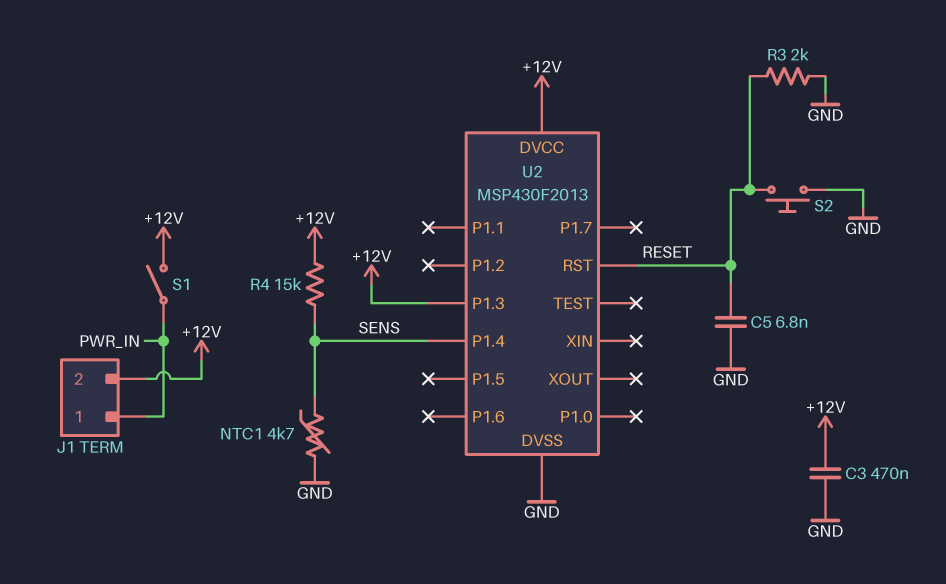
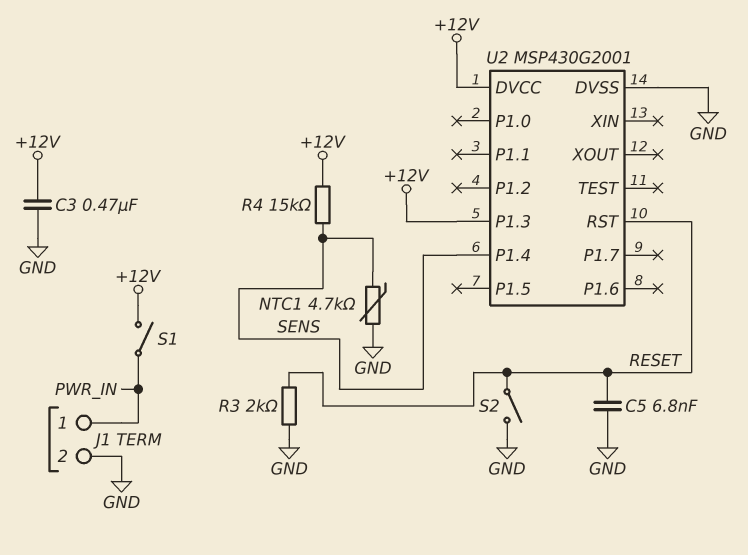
J1 pin 2: +12V -> GND
S2: button (GND, RESET) -> switch (GND, RESET)
U2: MSP430F2013 -> MSP430G2001

